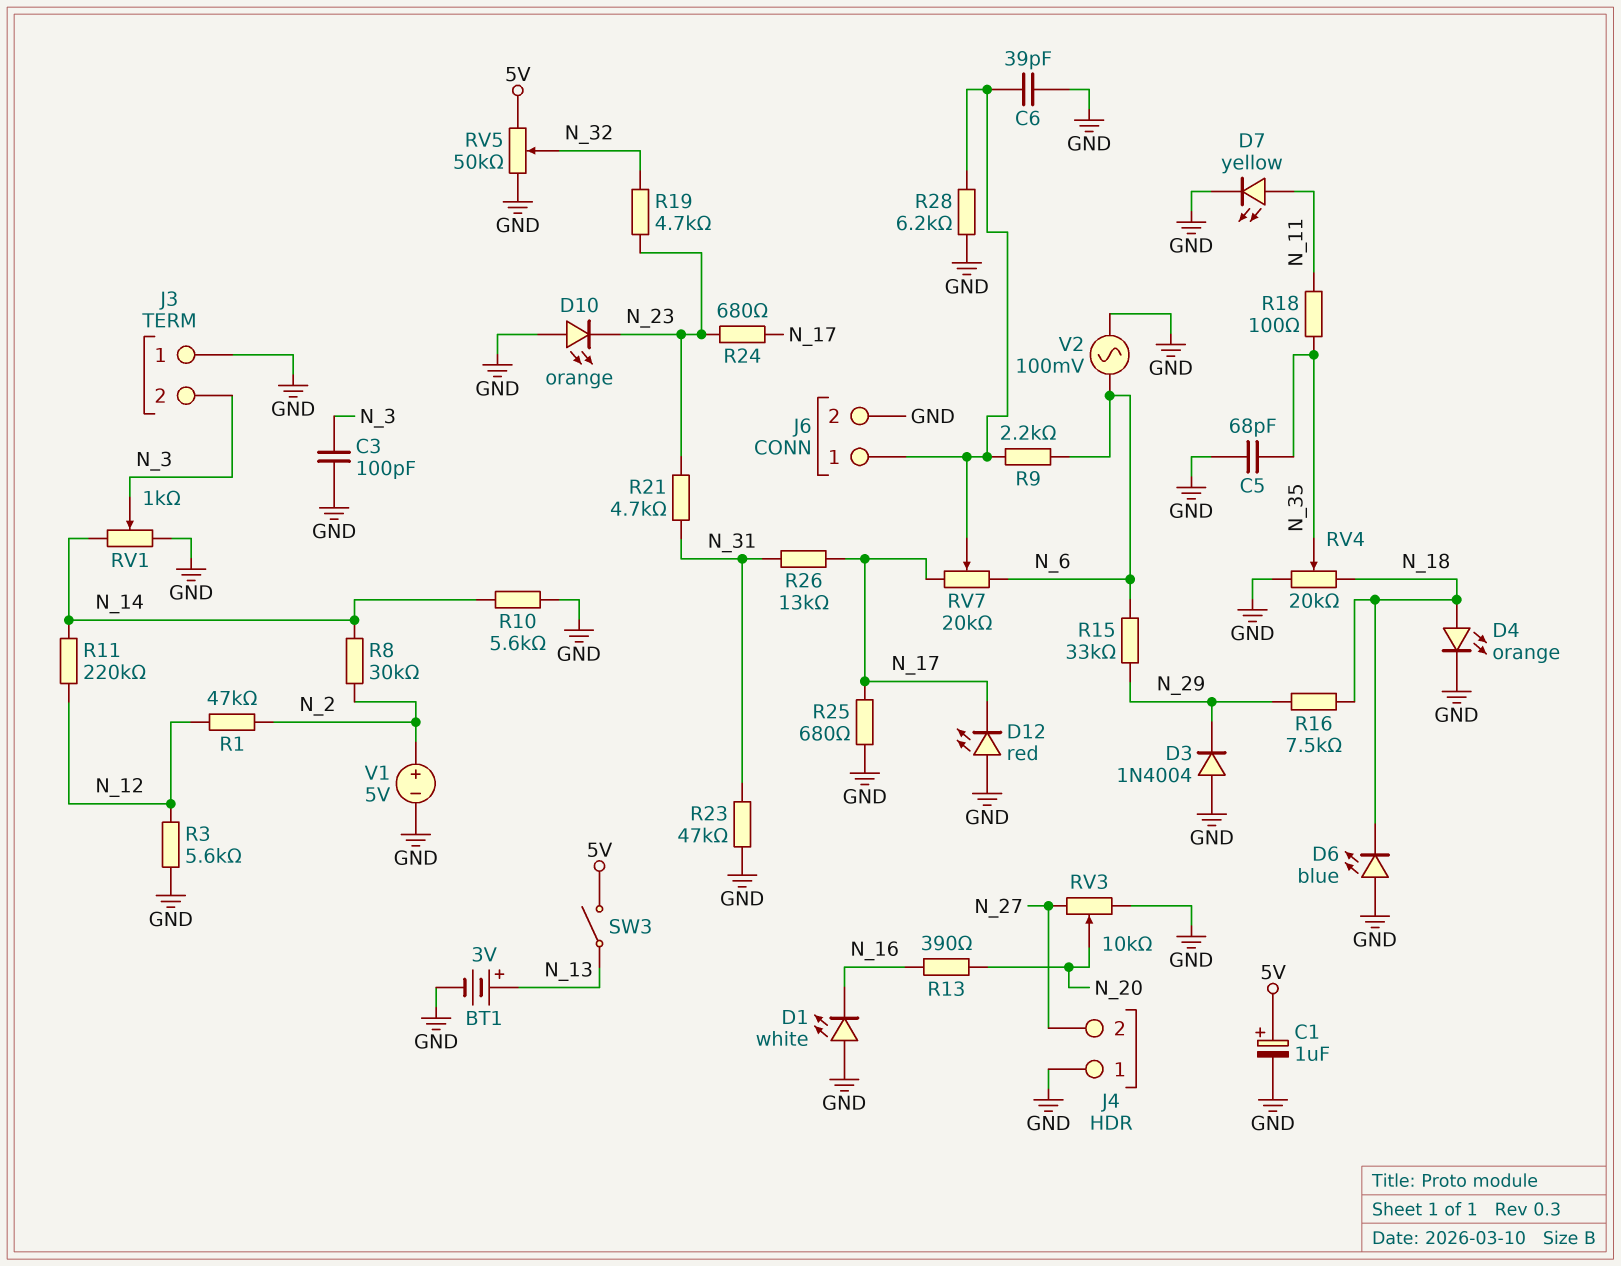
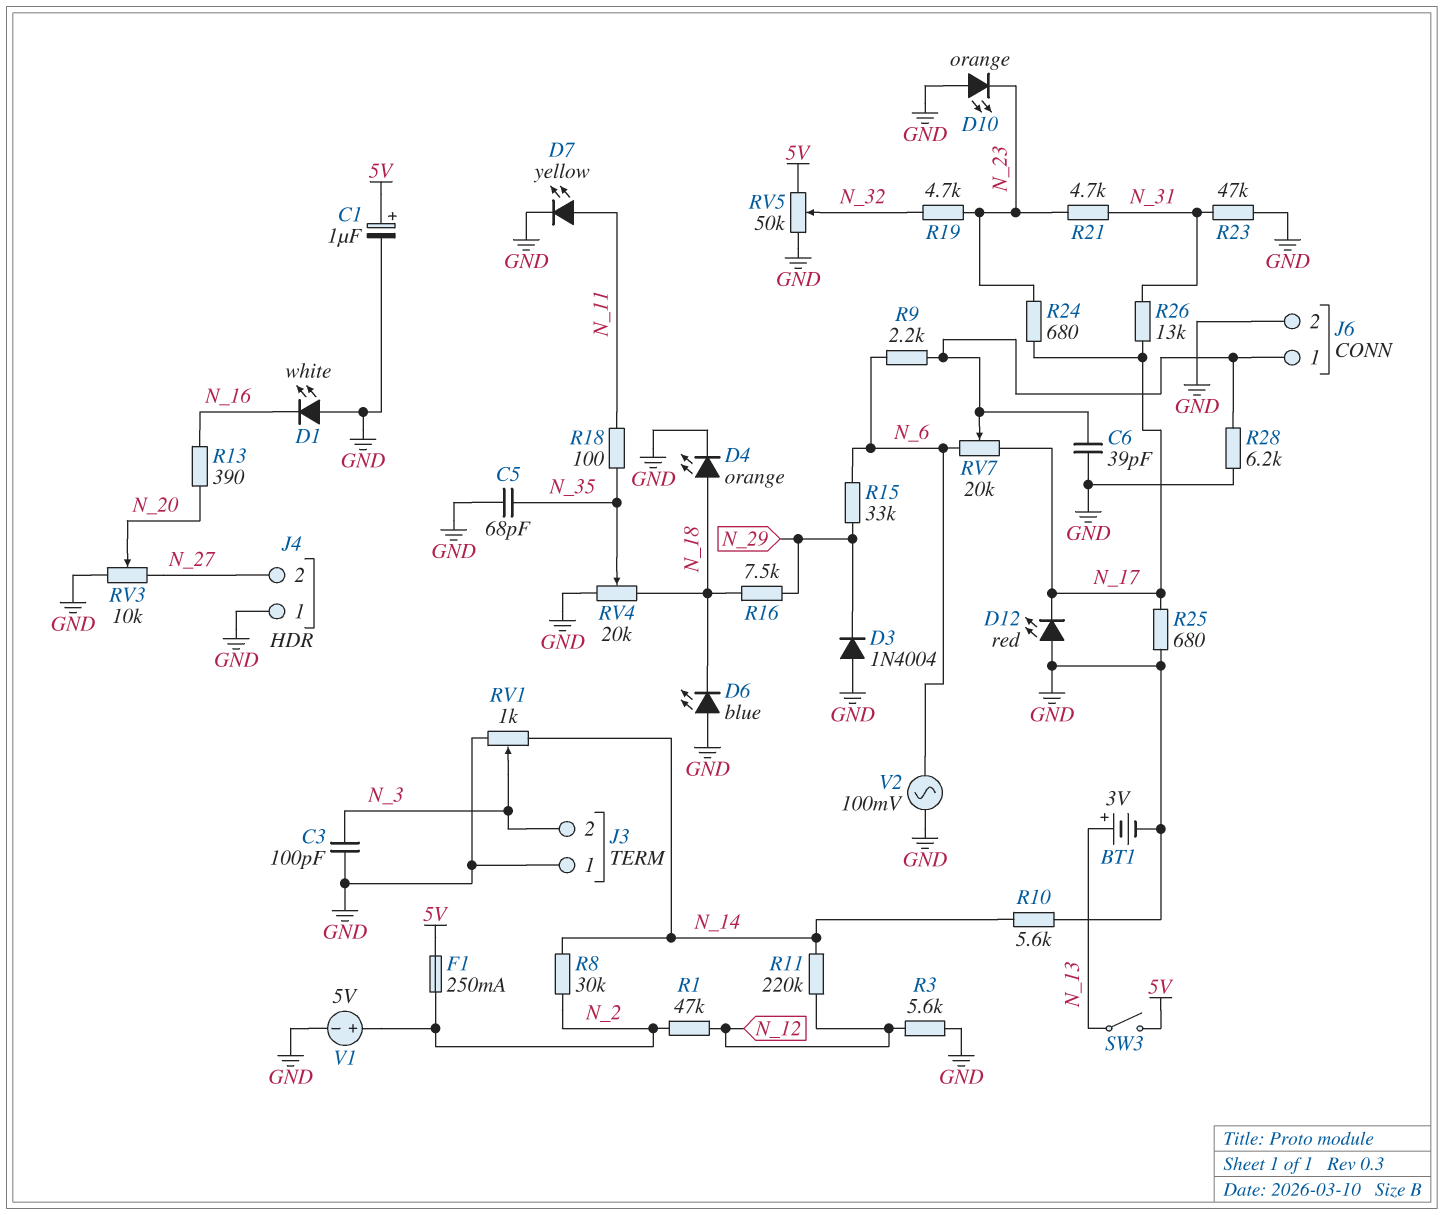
F1: none -> 250mA (5V, N_2)

